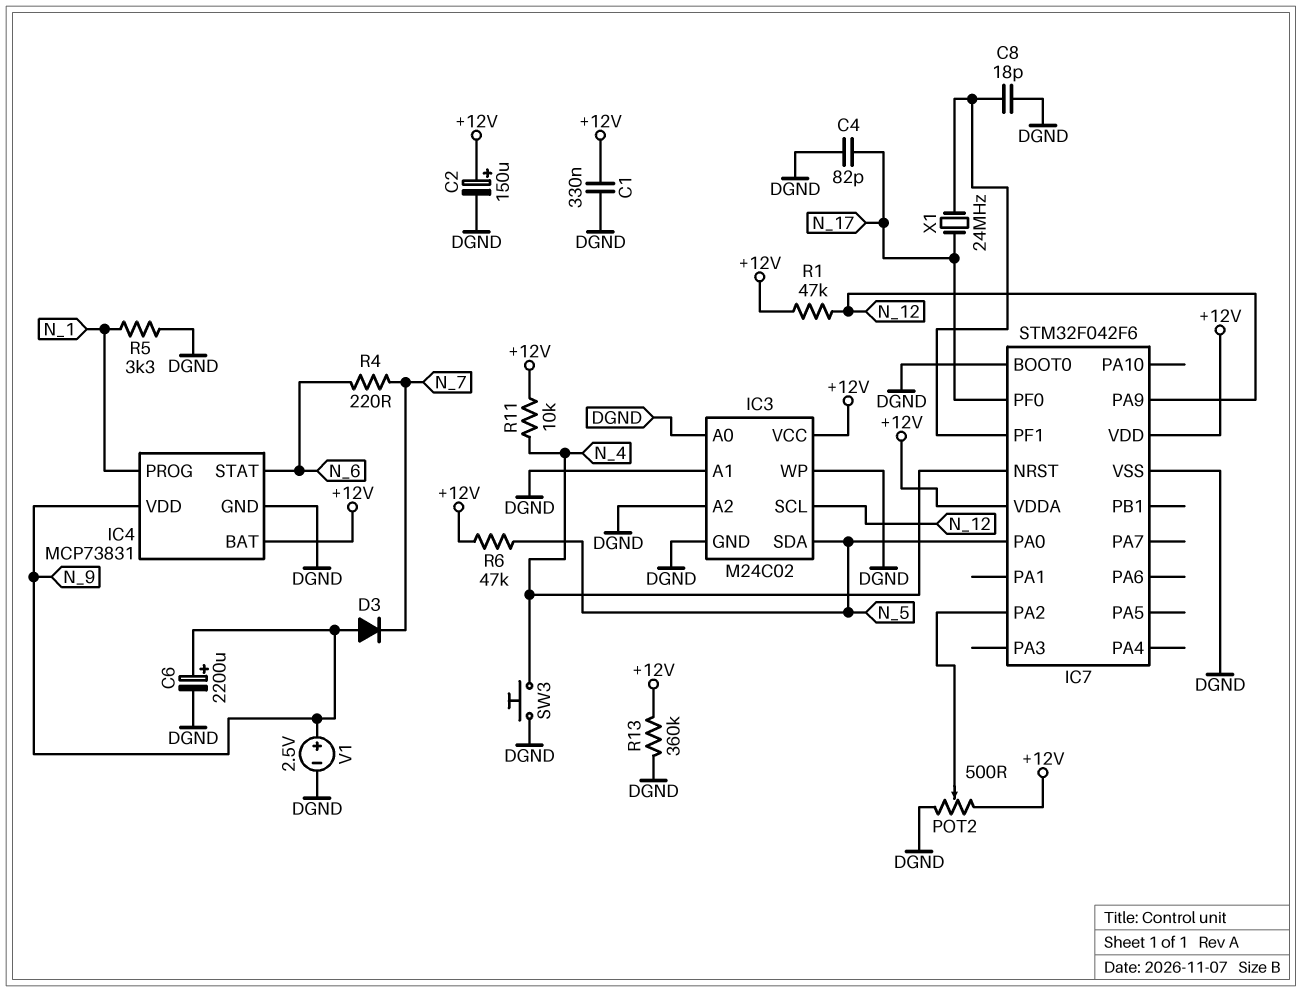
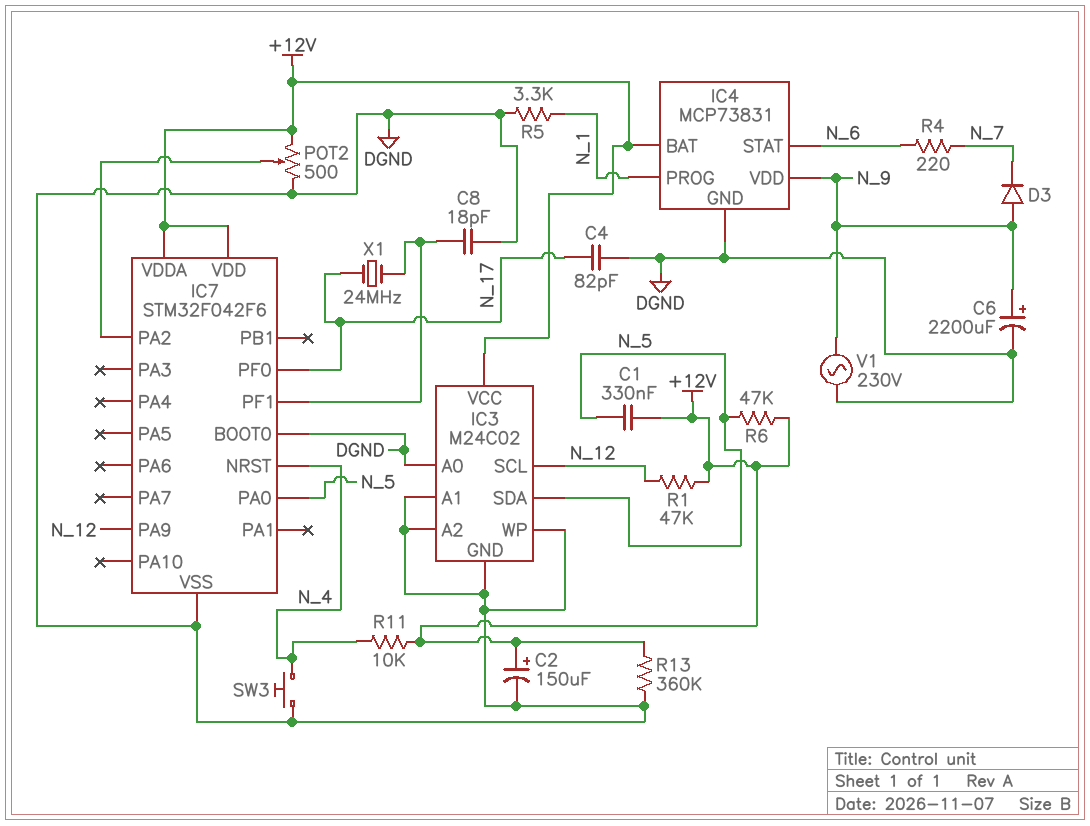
C1: 330nF (+12V, DGND) -> 330nF (+12V, N_5)
V1: 2.5V (plus N_9, minus DGND) -> AC 230V (DGND, N_9)

